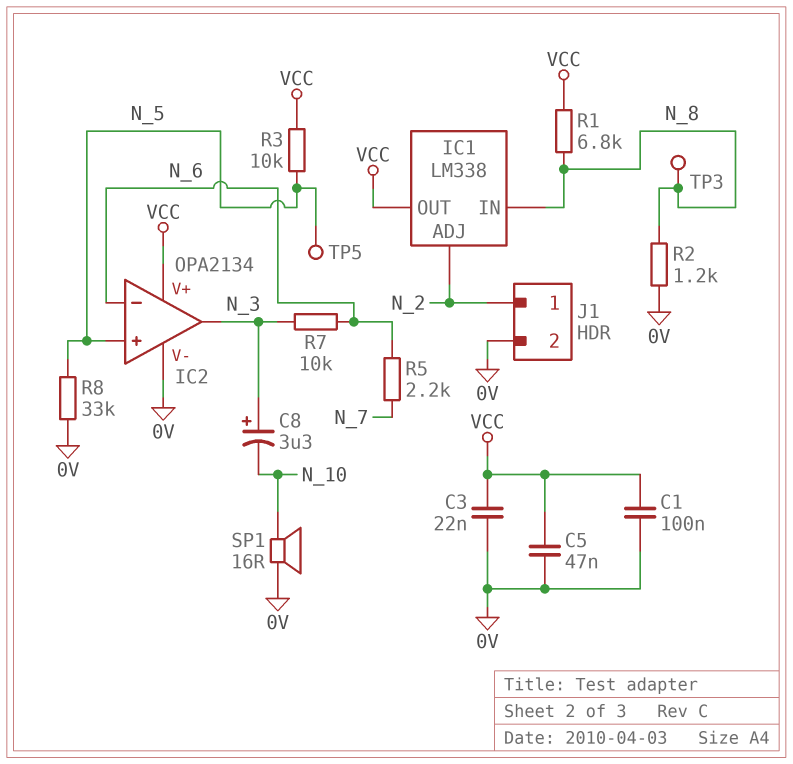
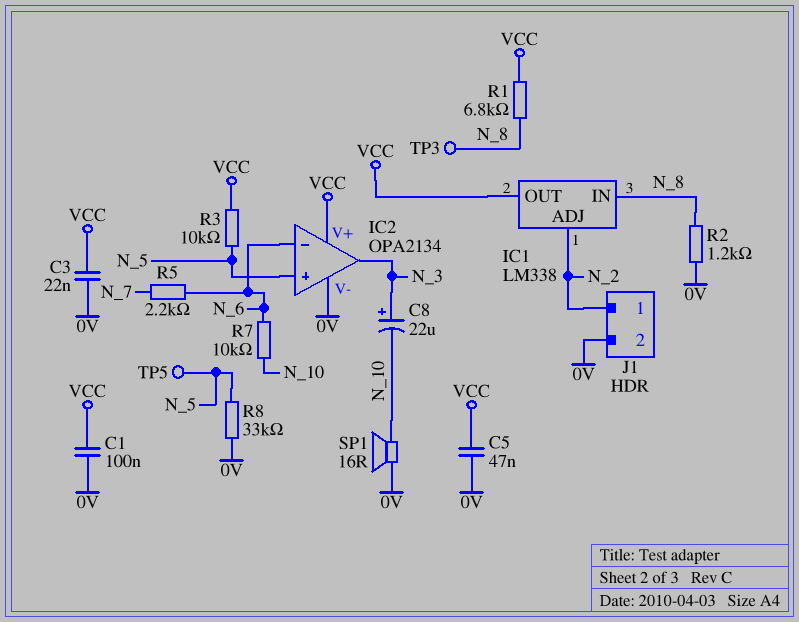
C8: 3.3uF (plus N_3, minus N_10) -> 22uF (plus N_3, minus N_10)
R7: 10k (N_3, N_6) -> 10k (N_6, N_10)

